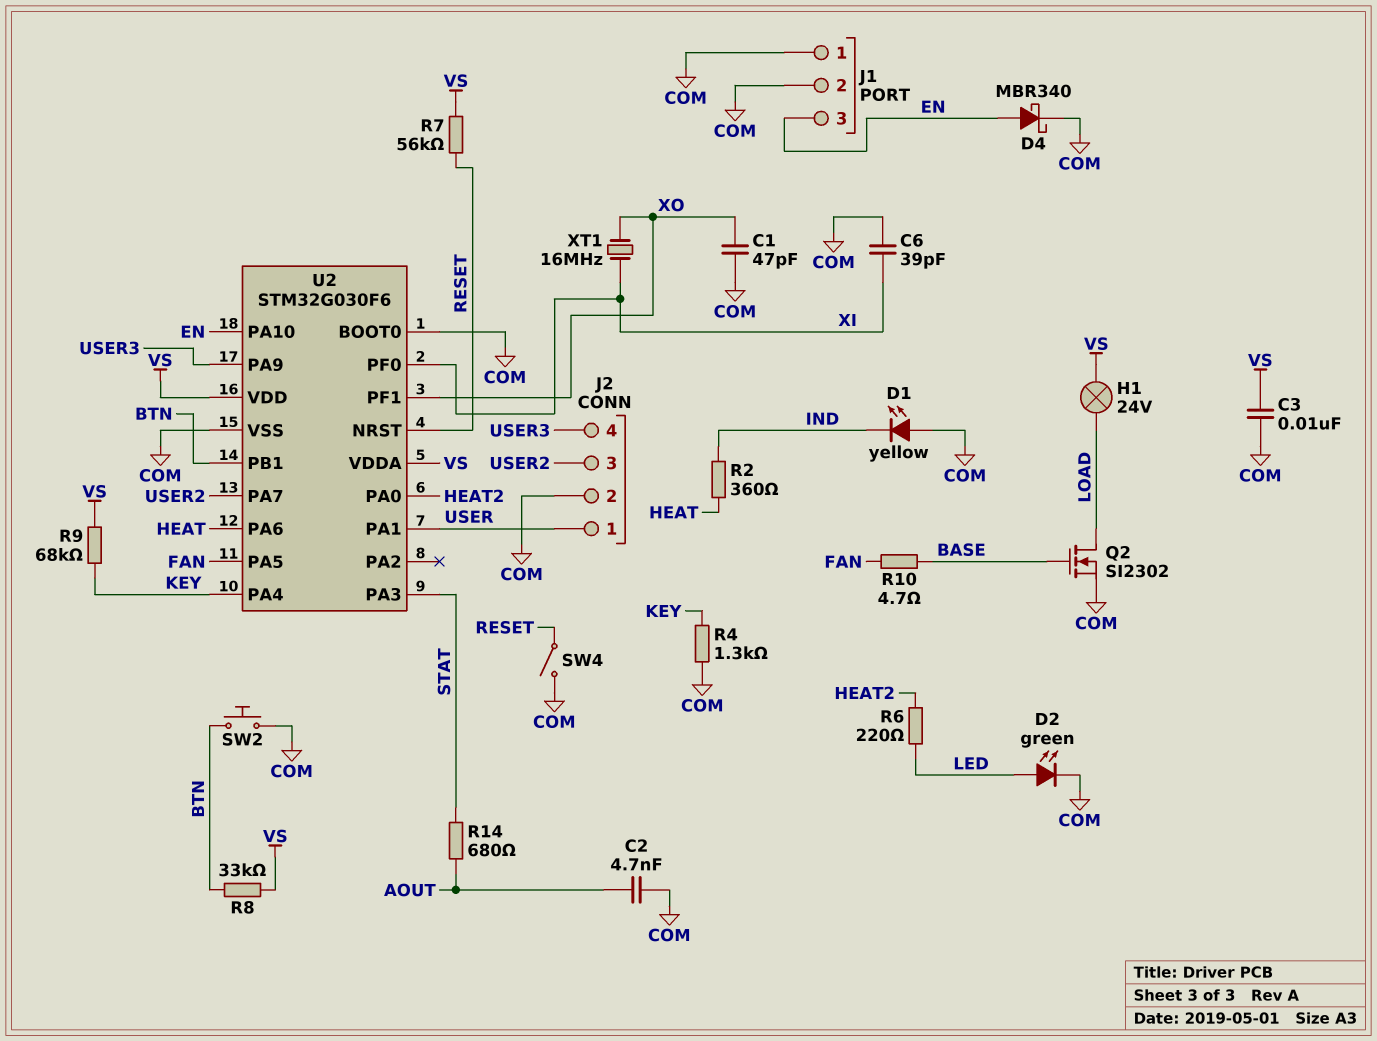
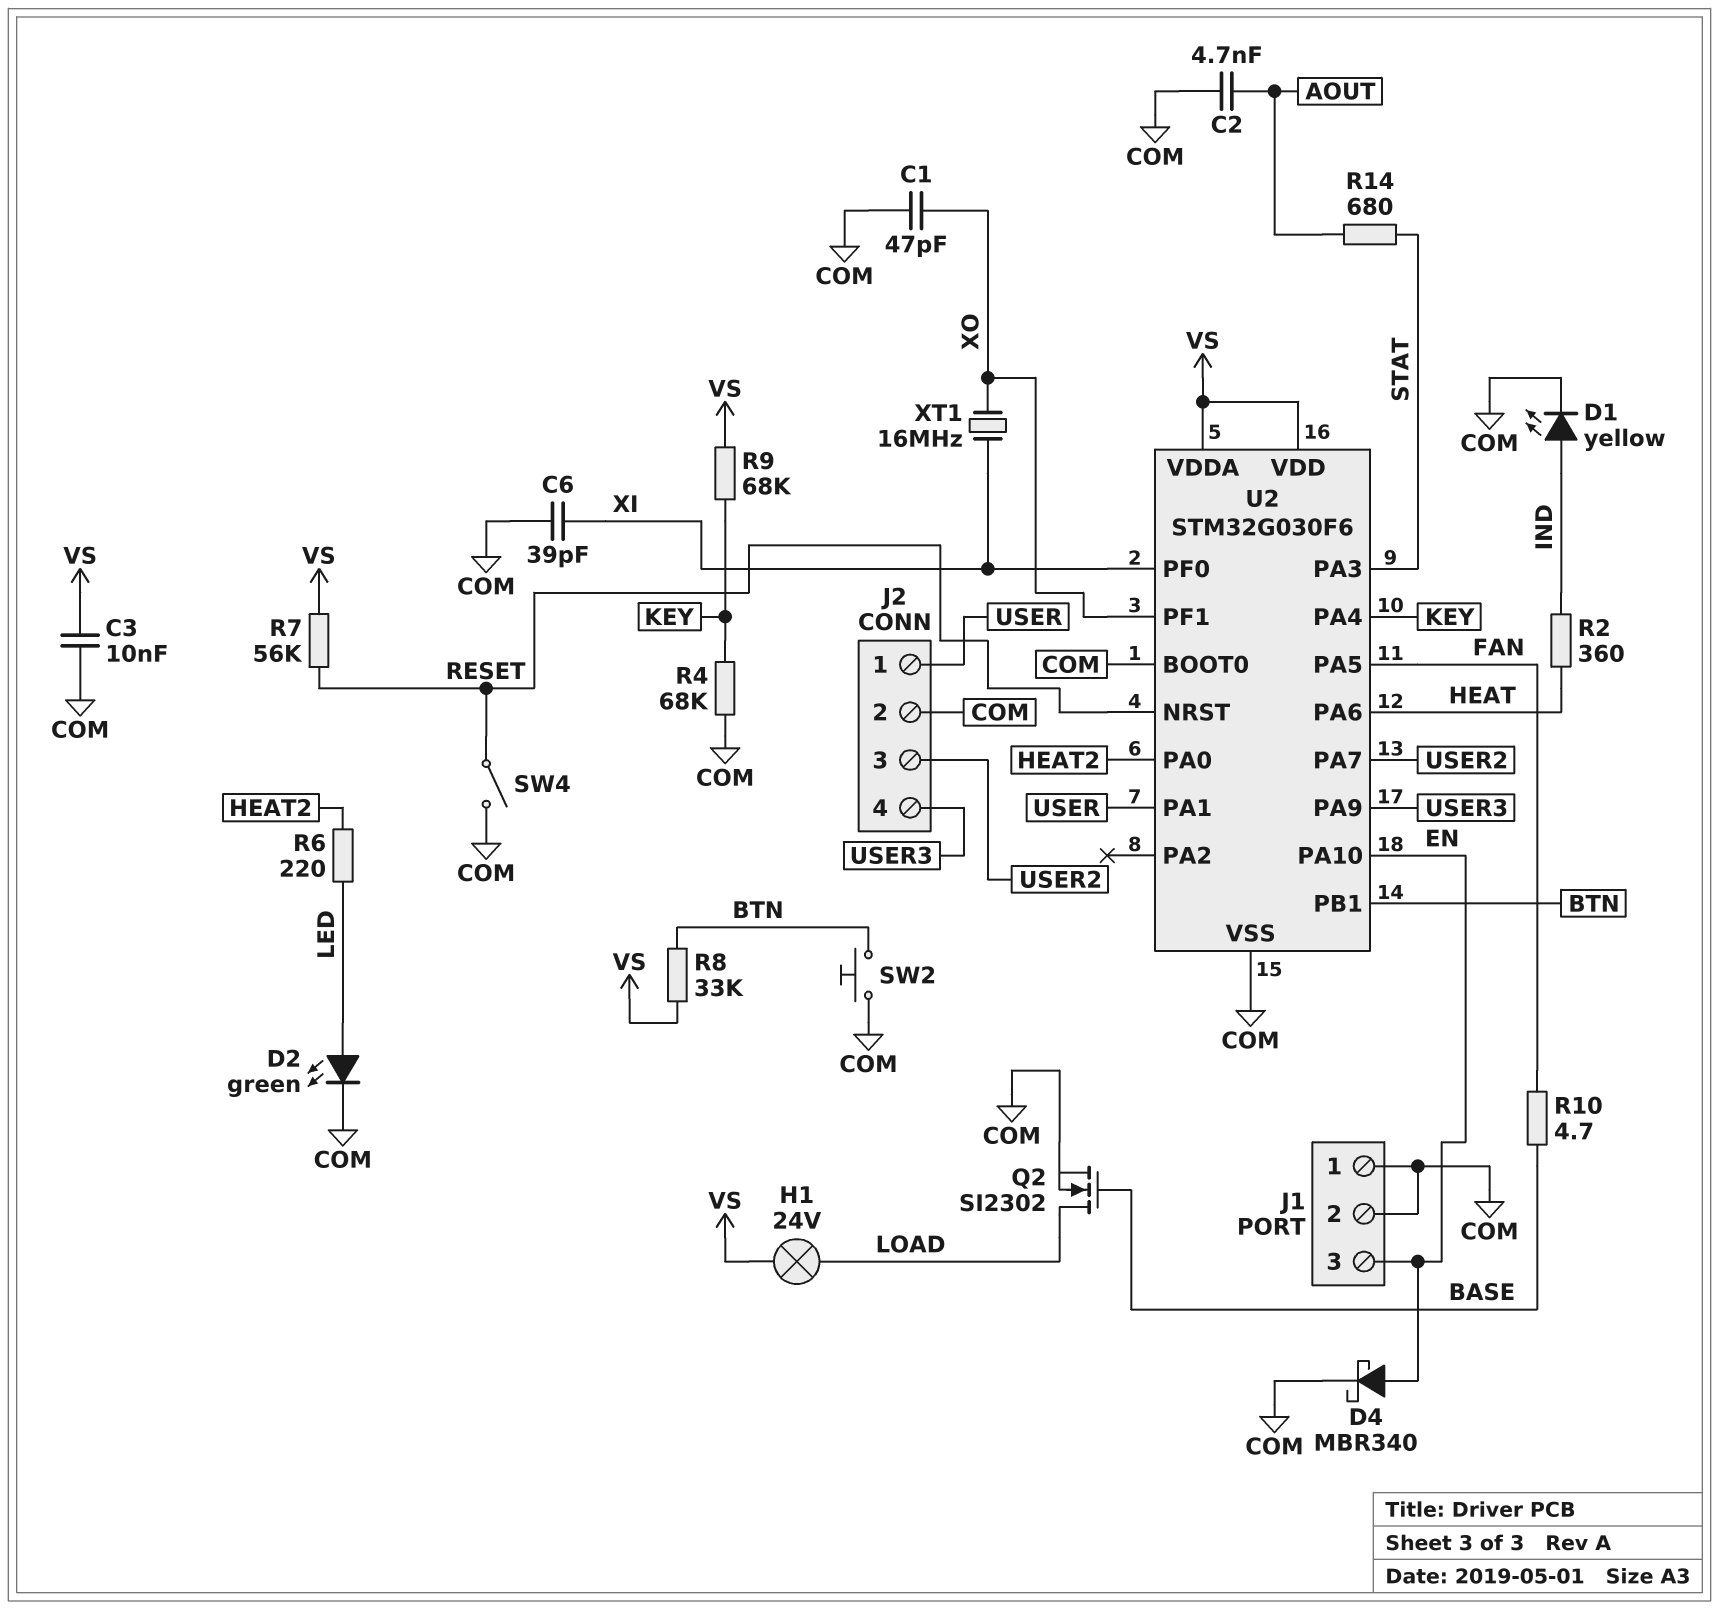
D1: LED yellow (A COM, K IND) -> LED yellow (A IND, K COM)
R4: 1.3k (COM, KEY) -> 68k (COM, KEY)

